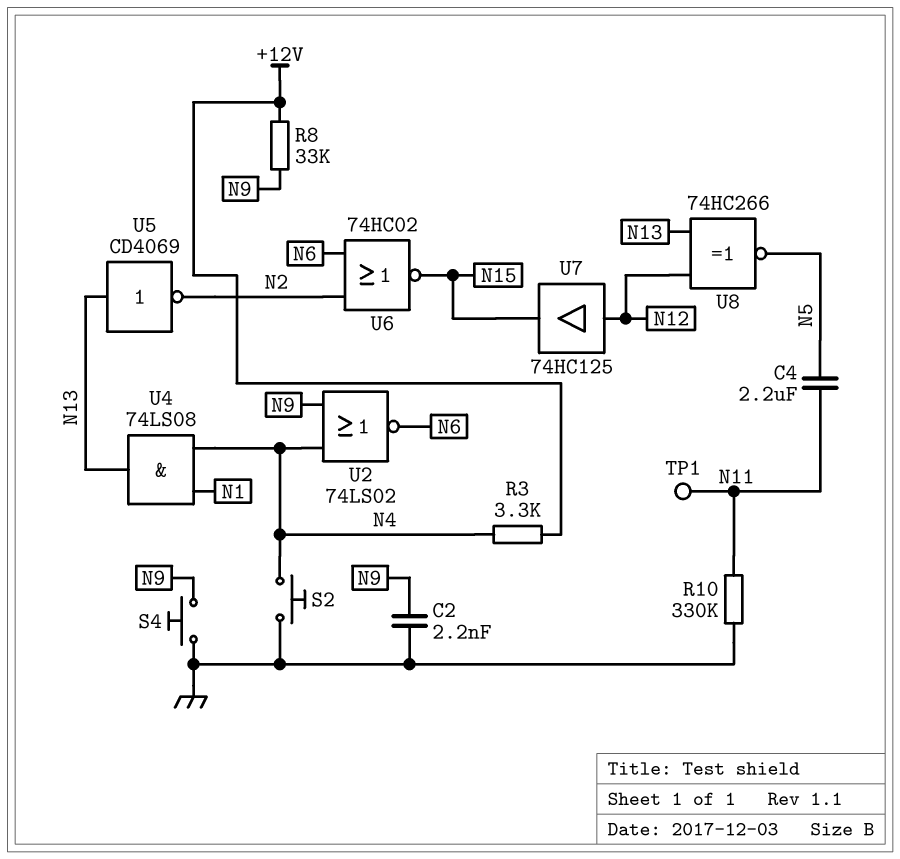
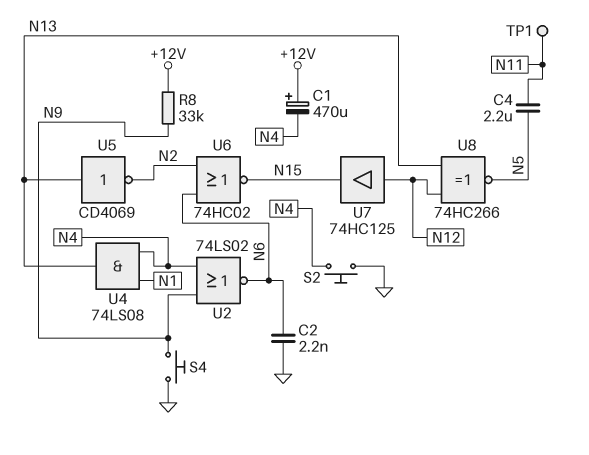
C1: none -> 470uF (plus +12V, minus N4)
C2: 2.2nF (GND, N9) -> 2.2nF (GND, N6)
R3: 3.3k (+12V, N4) -> none
R10: 330k (GND, N11) -> none

